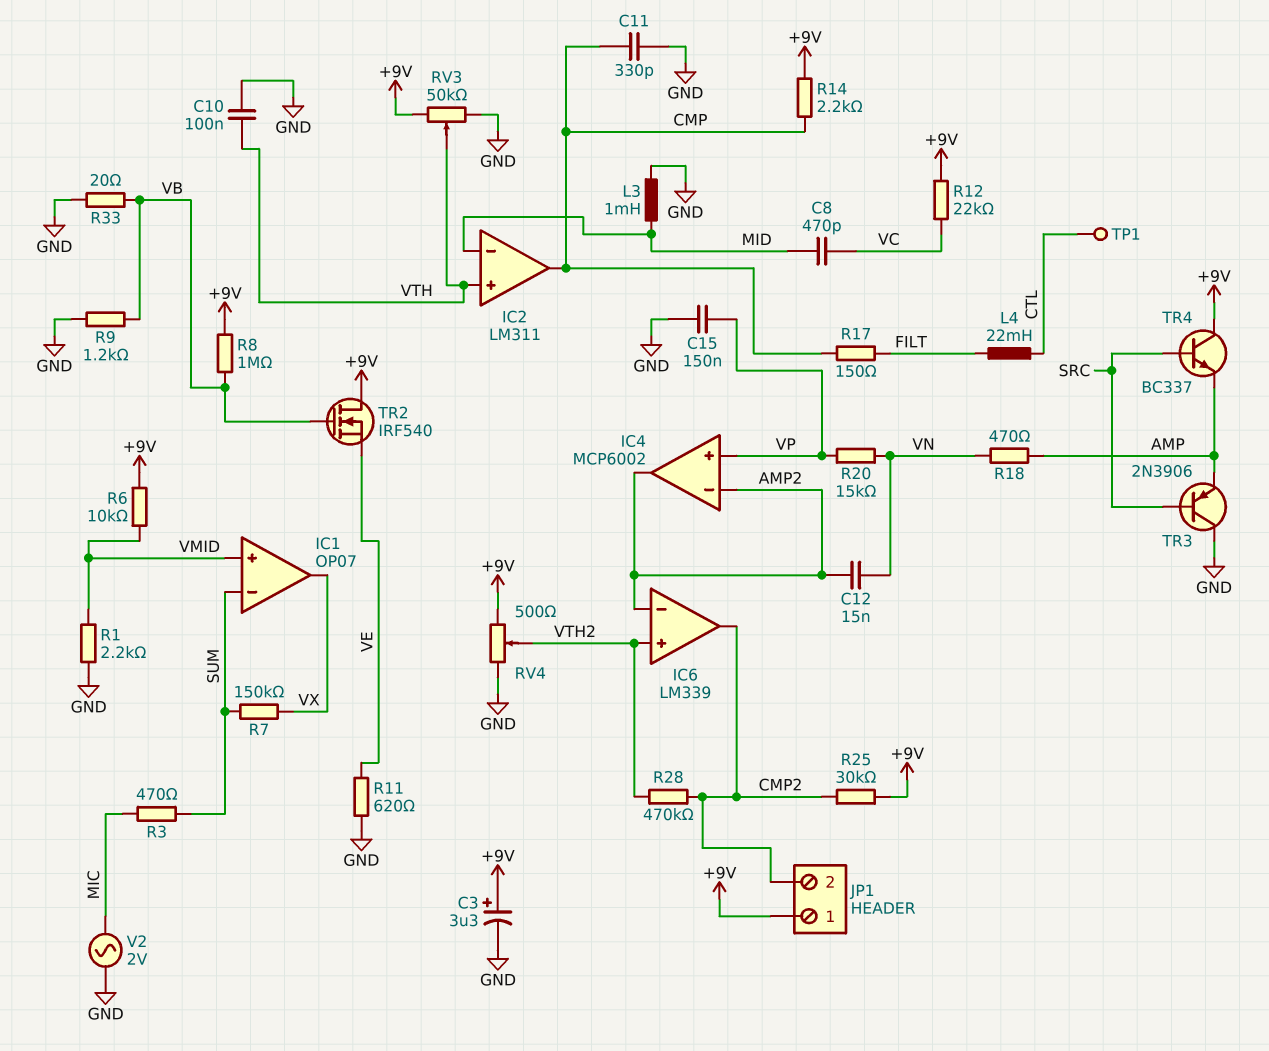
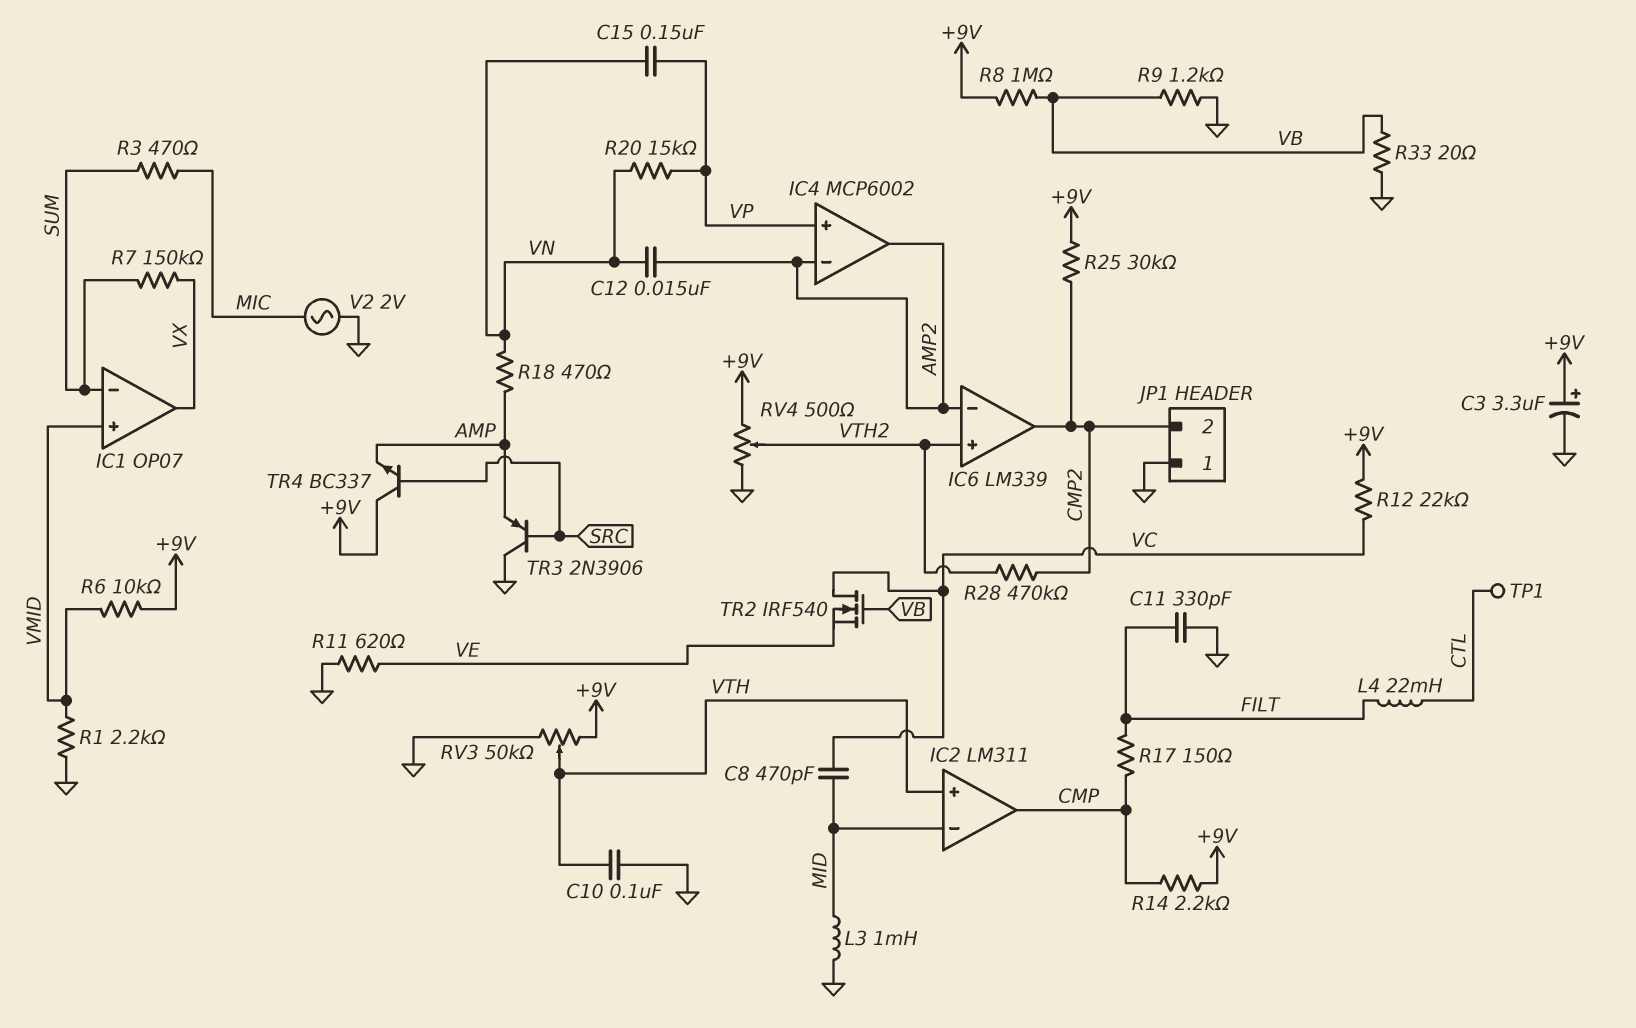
C11: 330pF (CMP, GND) -> 330pF (FILT, GND)
C15: 150nF (GND, VP) -> 150nF (VN, VP)
JP1 pin 1: +9V -> GND
TR2: NMOS IRF540 (G VB, D +9V, S VE) -> NMOS IRF540 (G VB, D VC, S VE)

